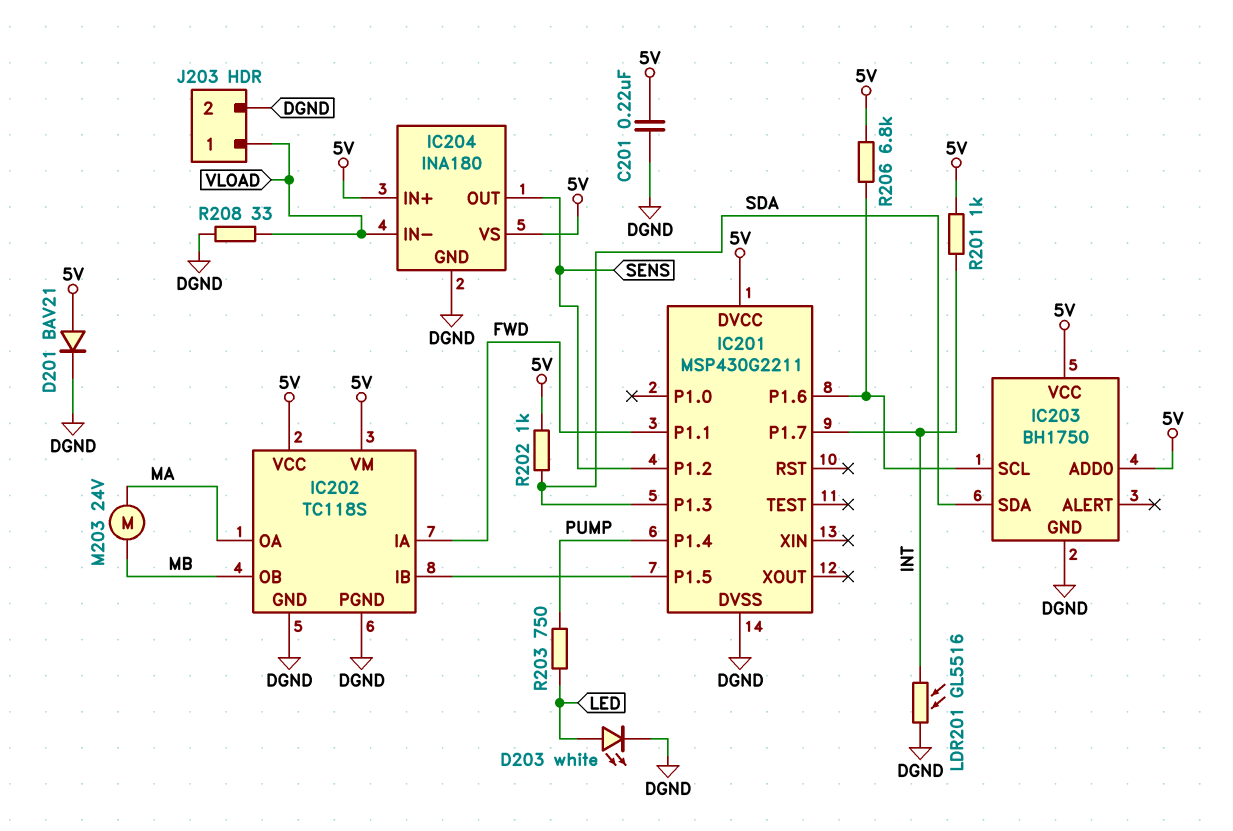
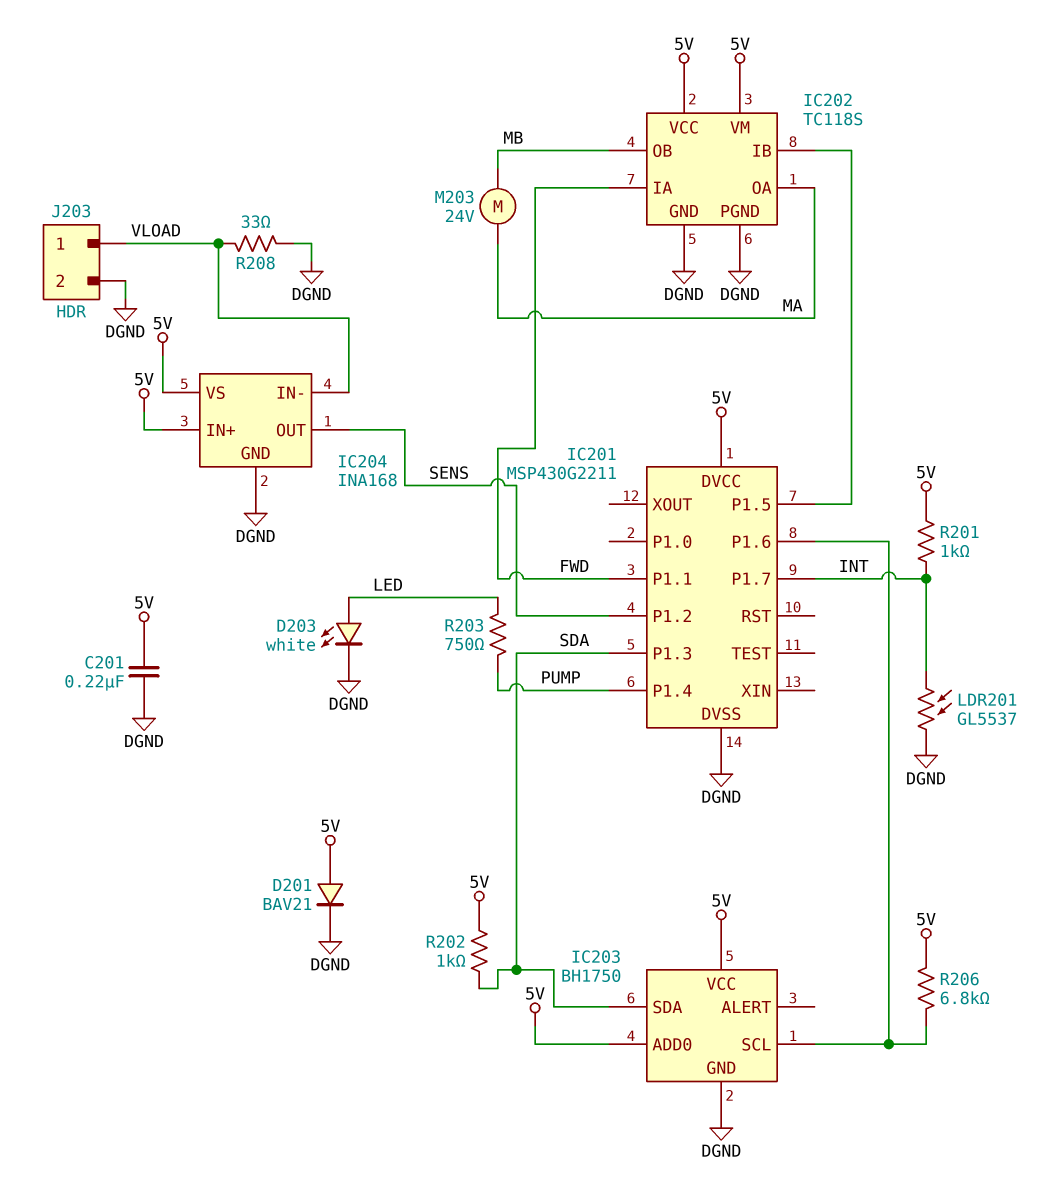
IC204: INA180 -> INA168
LDR201: GL5516 (DGND, INT) -> GL5537 (DGND, INT)

